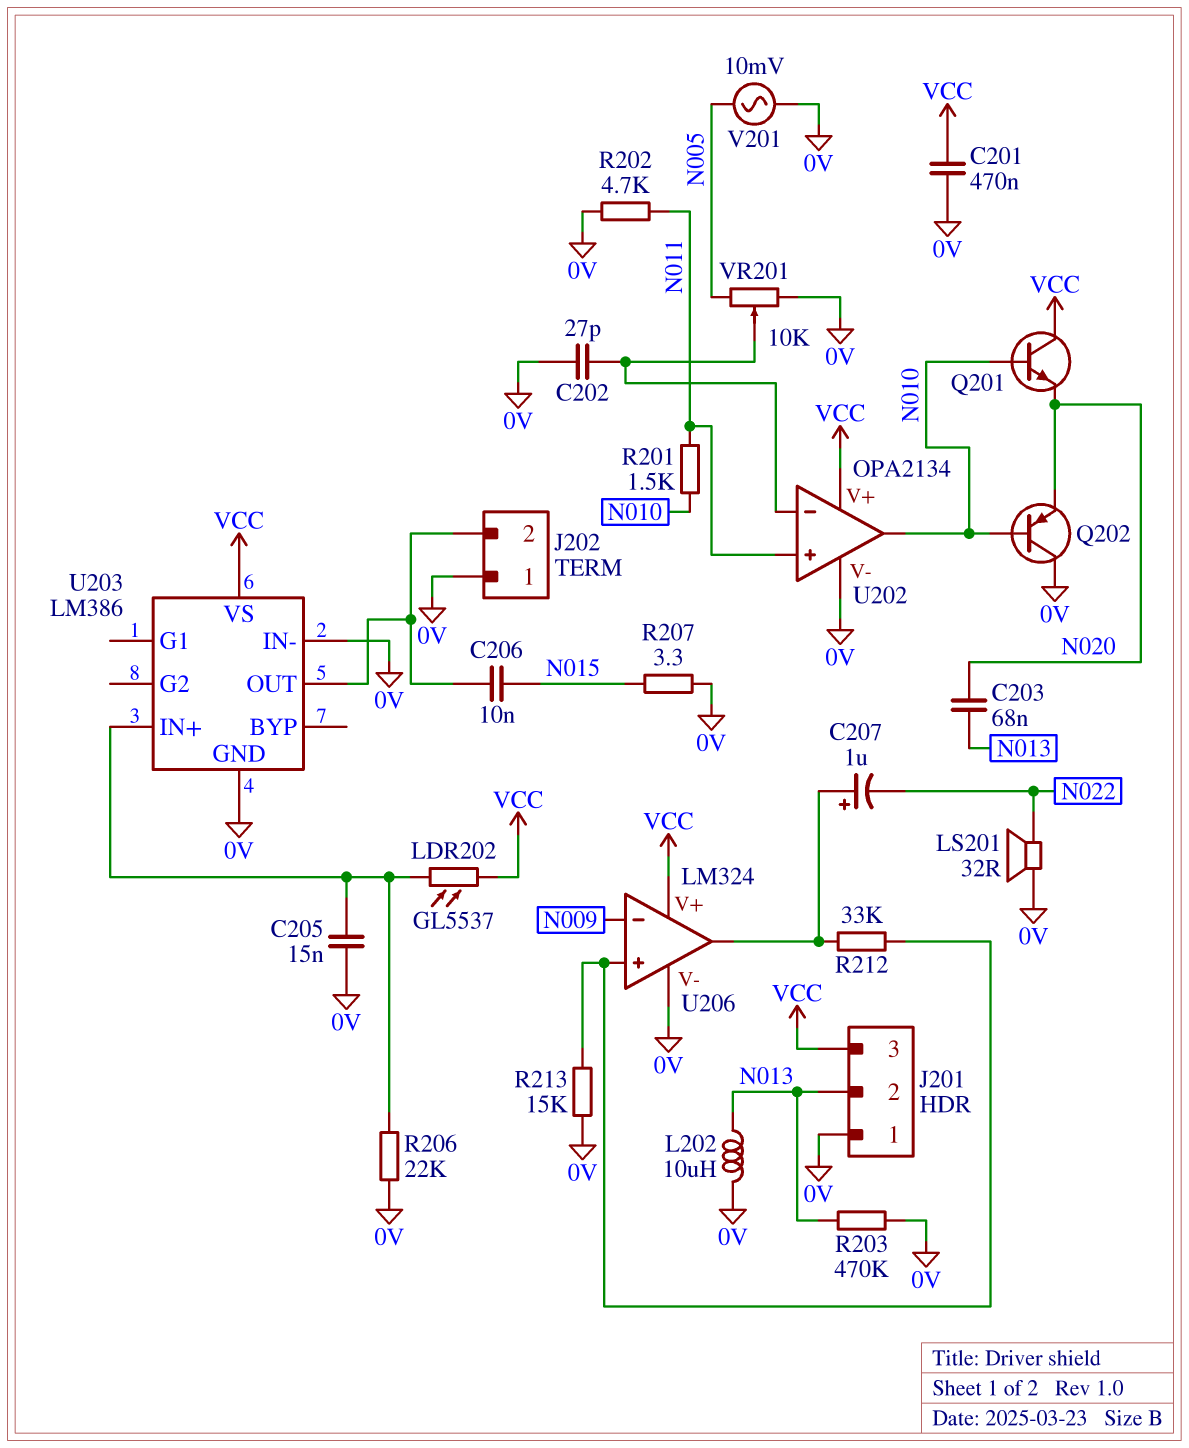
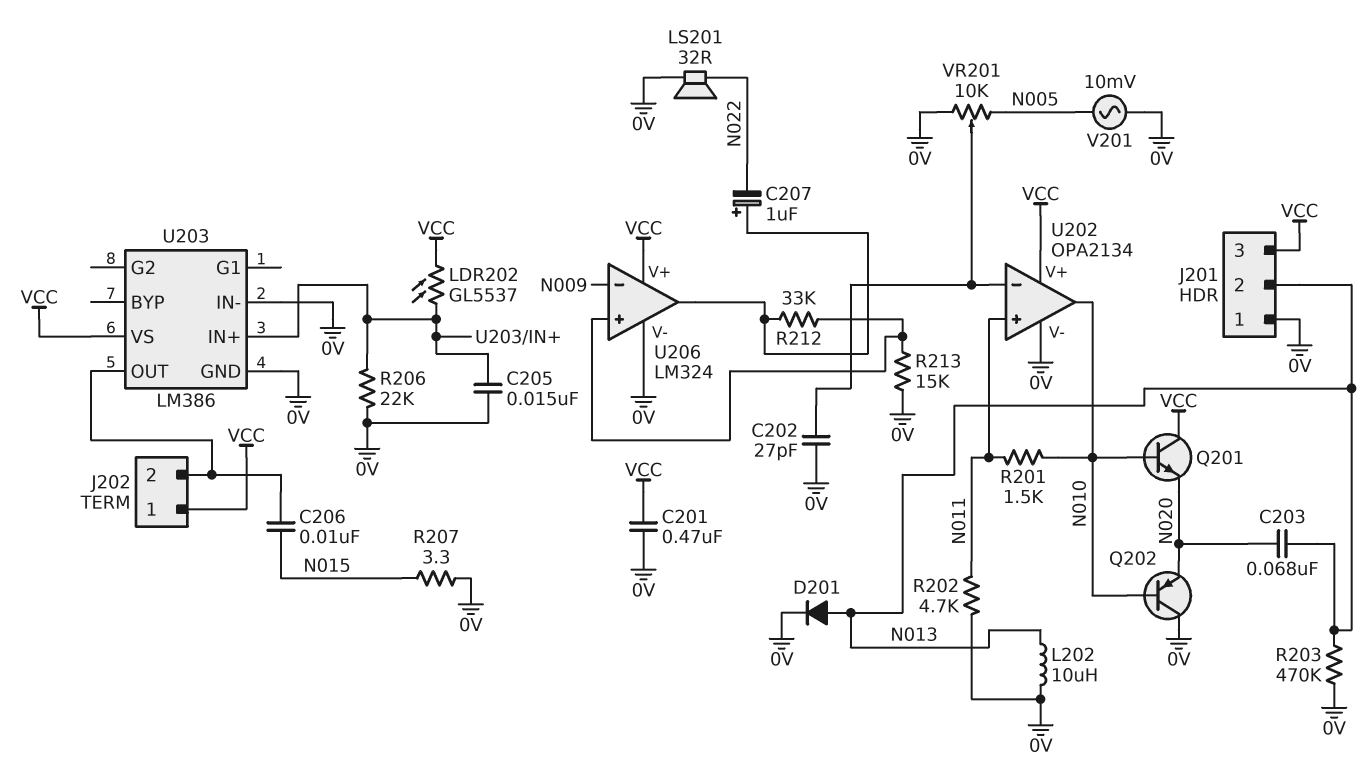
D201: none -> diode (A N013, K 0V)
J202 pin 1: 0V -> VCC

